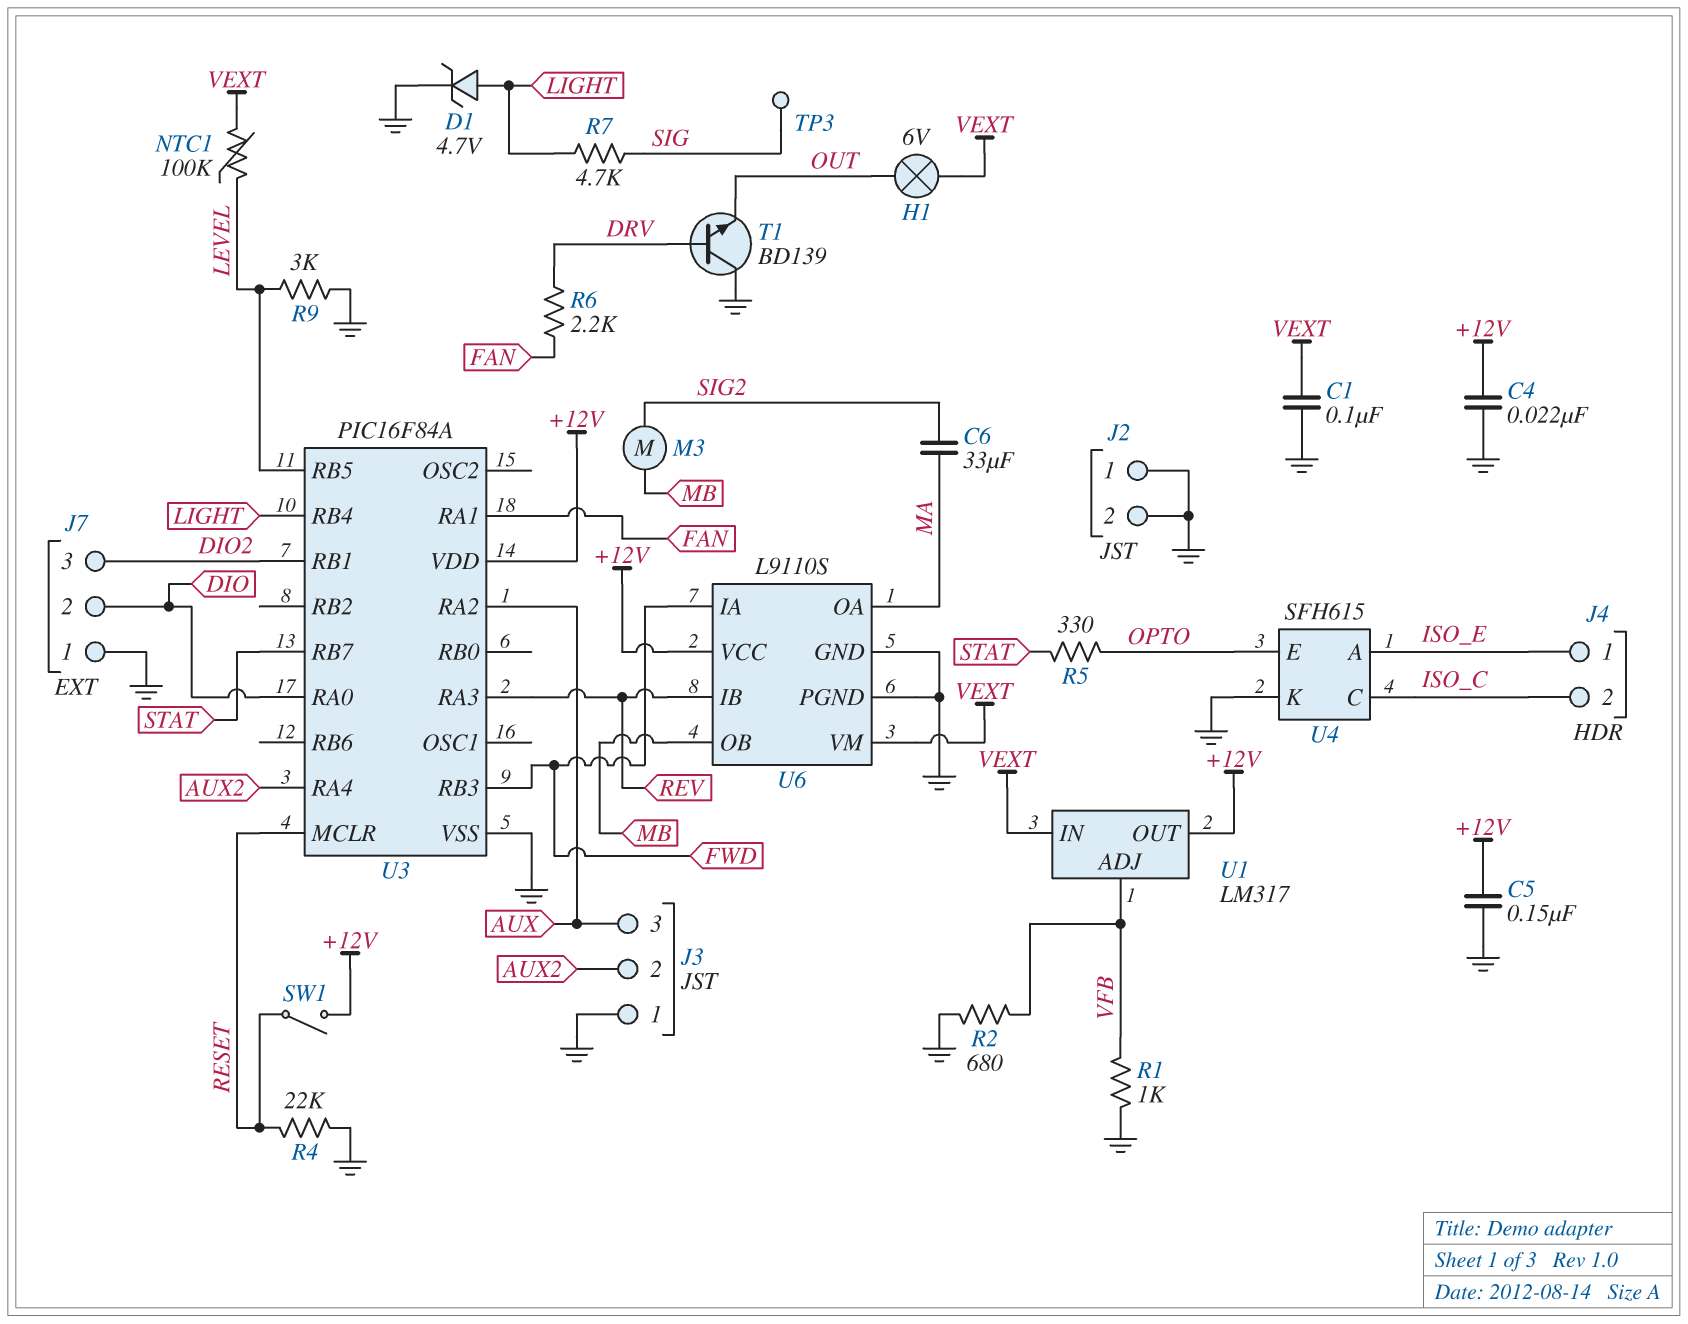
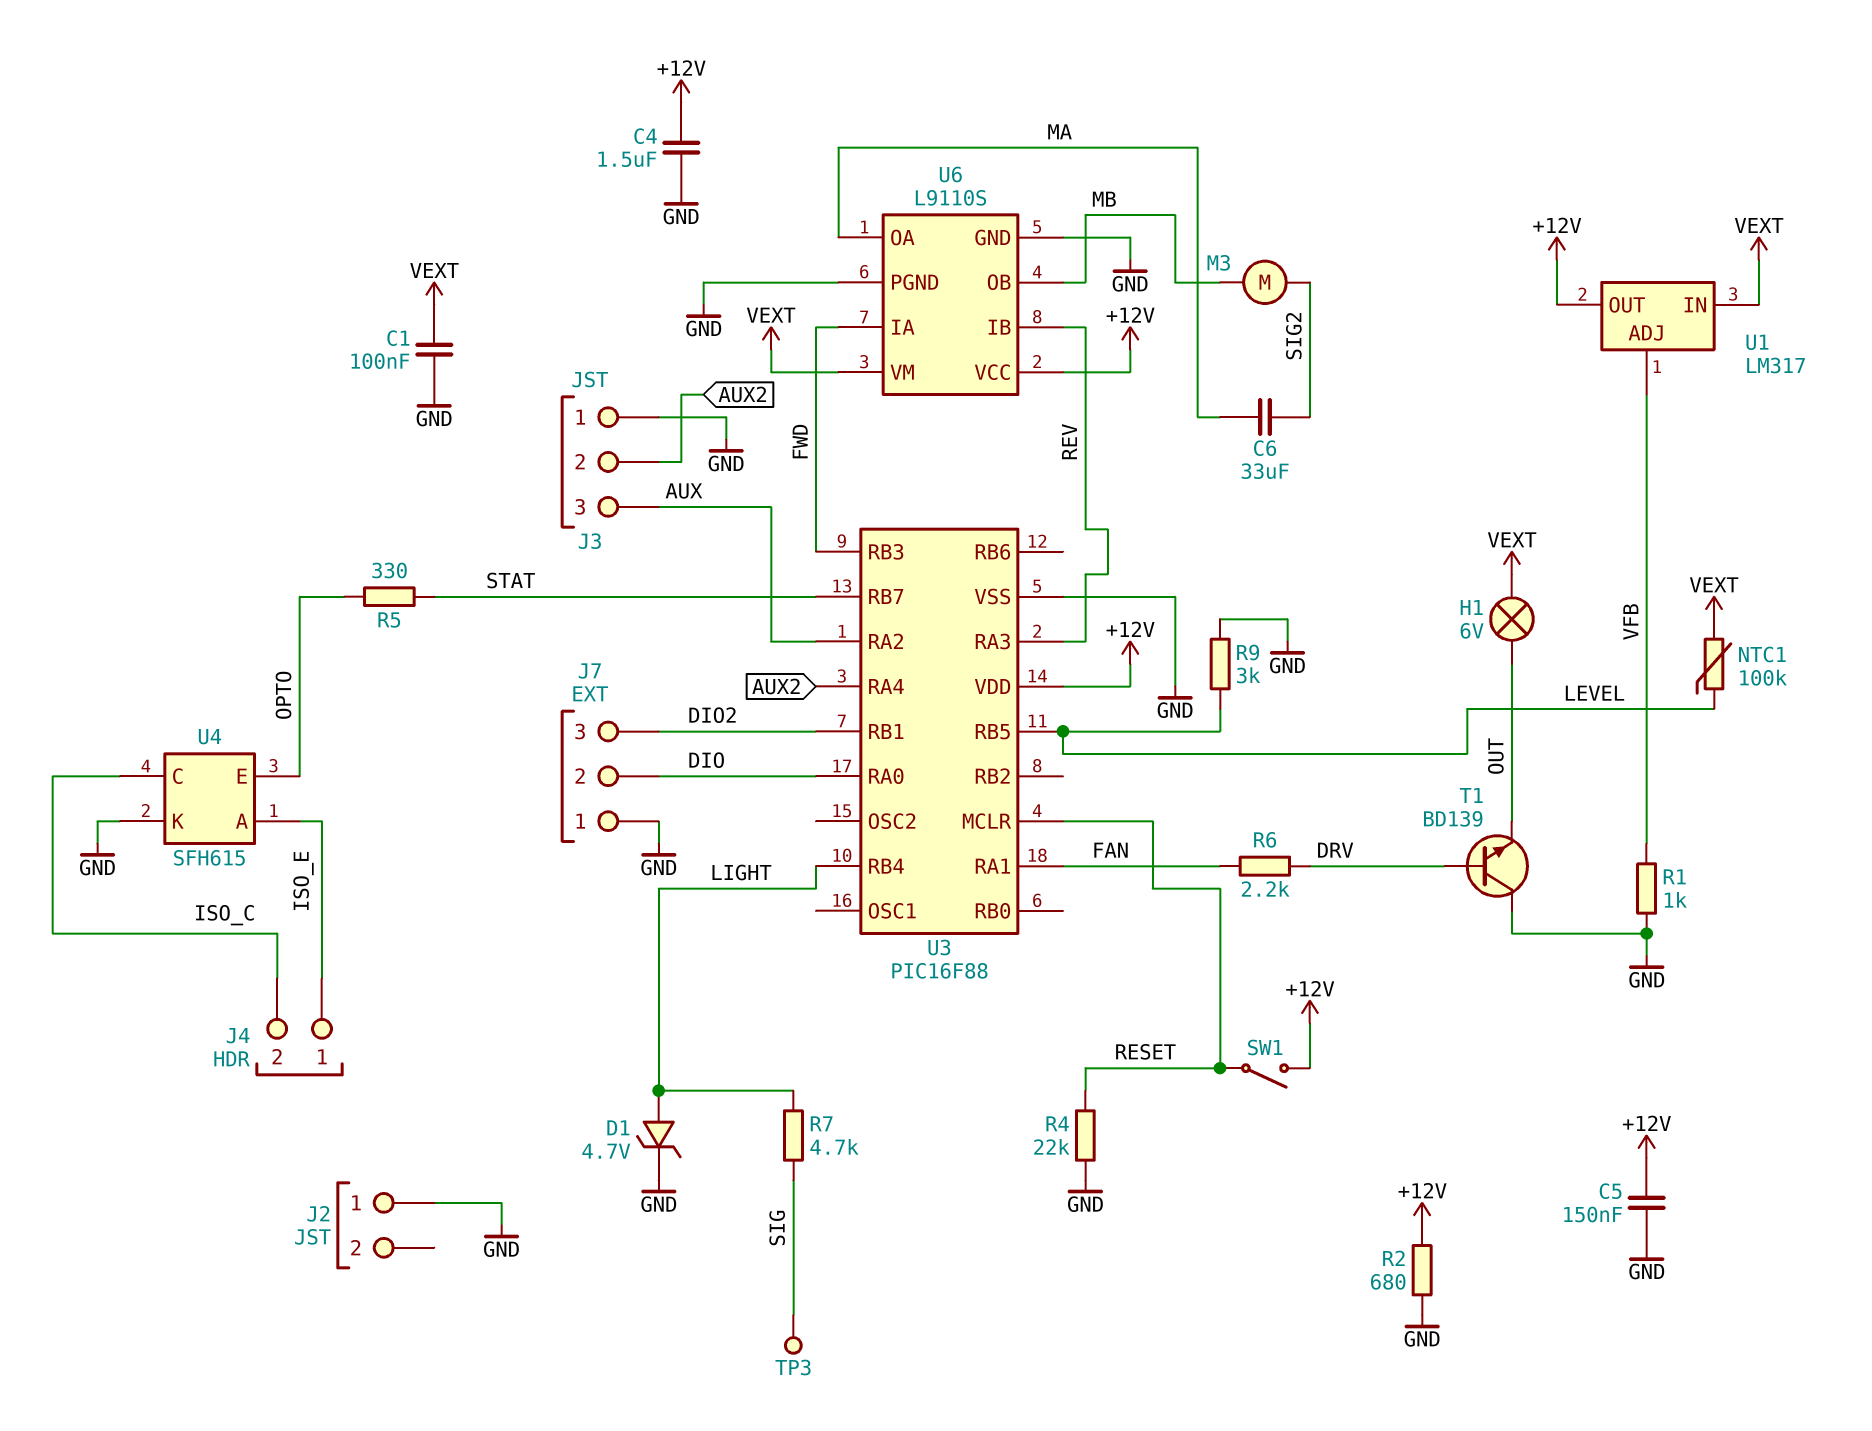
C4: 22nF (+12V, GND) -> 1.5uF (+12V, GND)
J2 pin 2: GND -> none
R2: 680 (GND, VFB) -> 680 (+12V, GND)
U3: PIC16F84A -> PIC16F88

